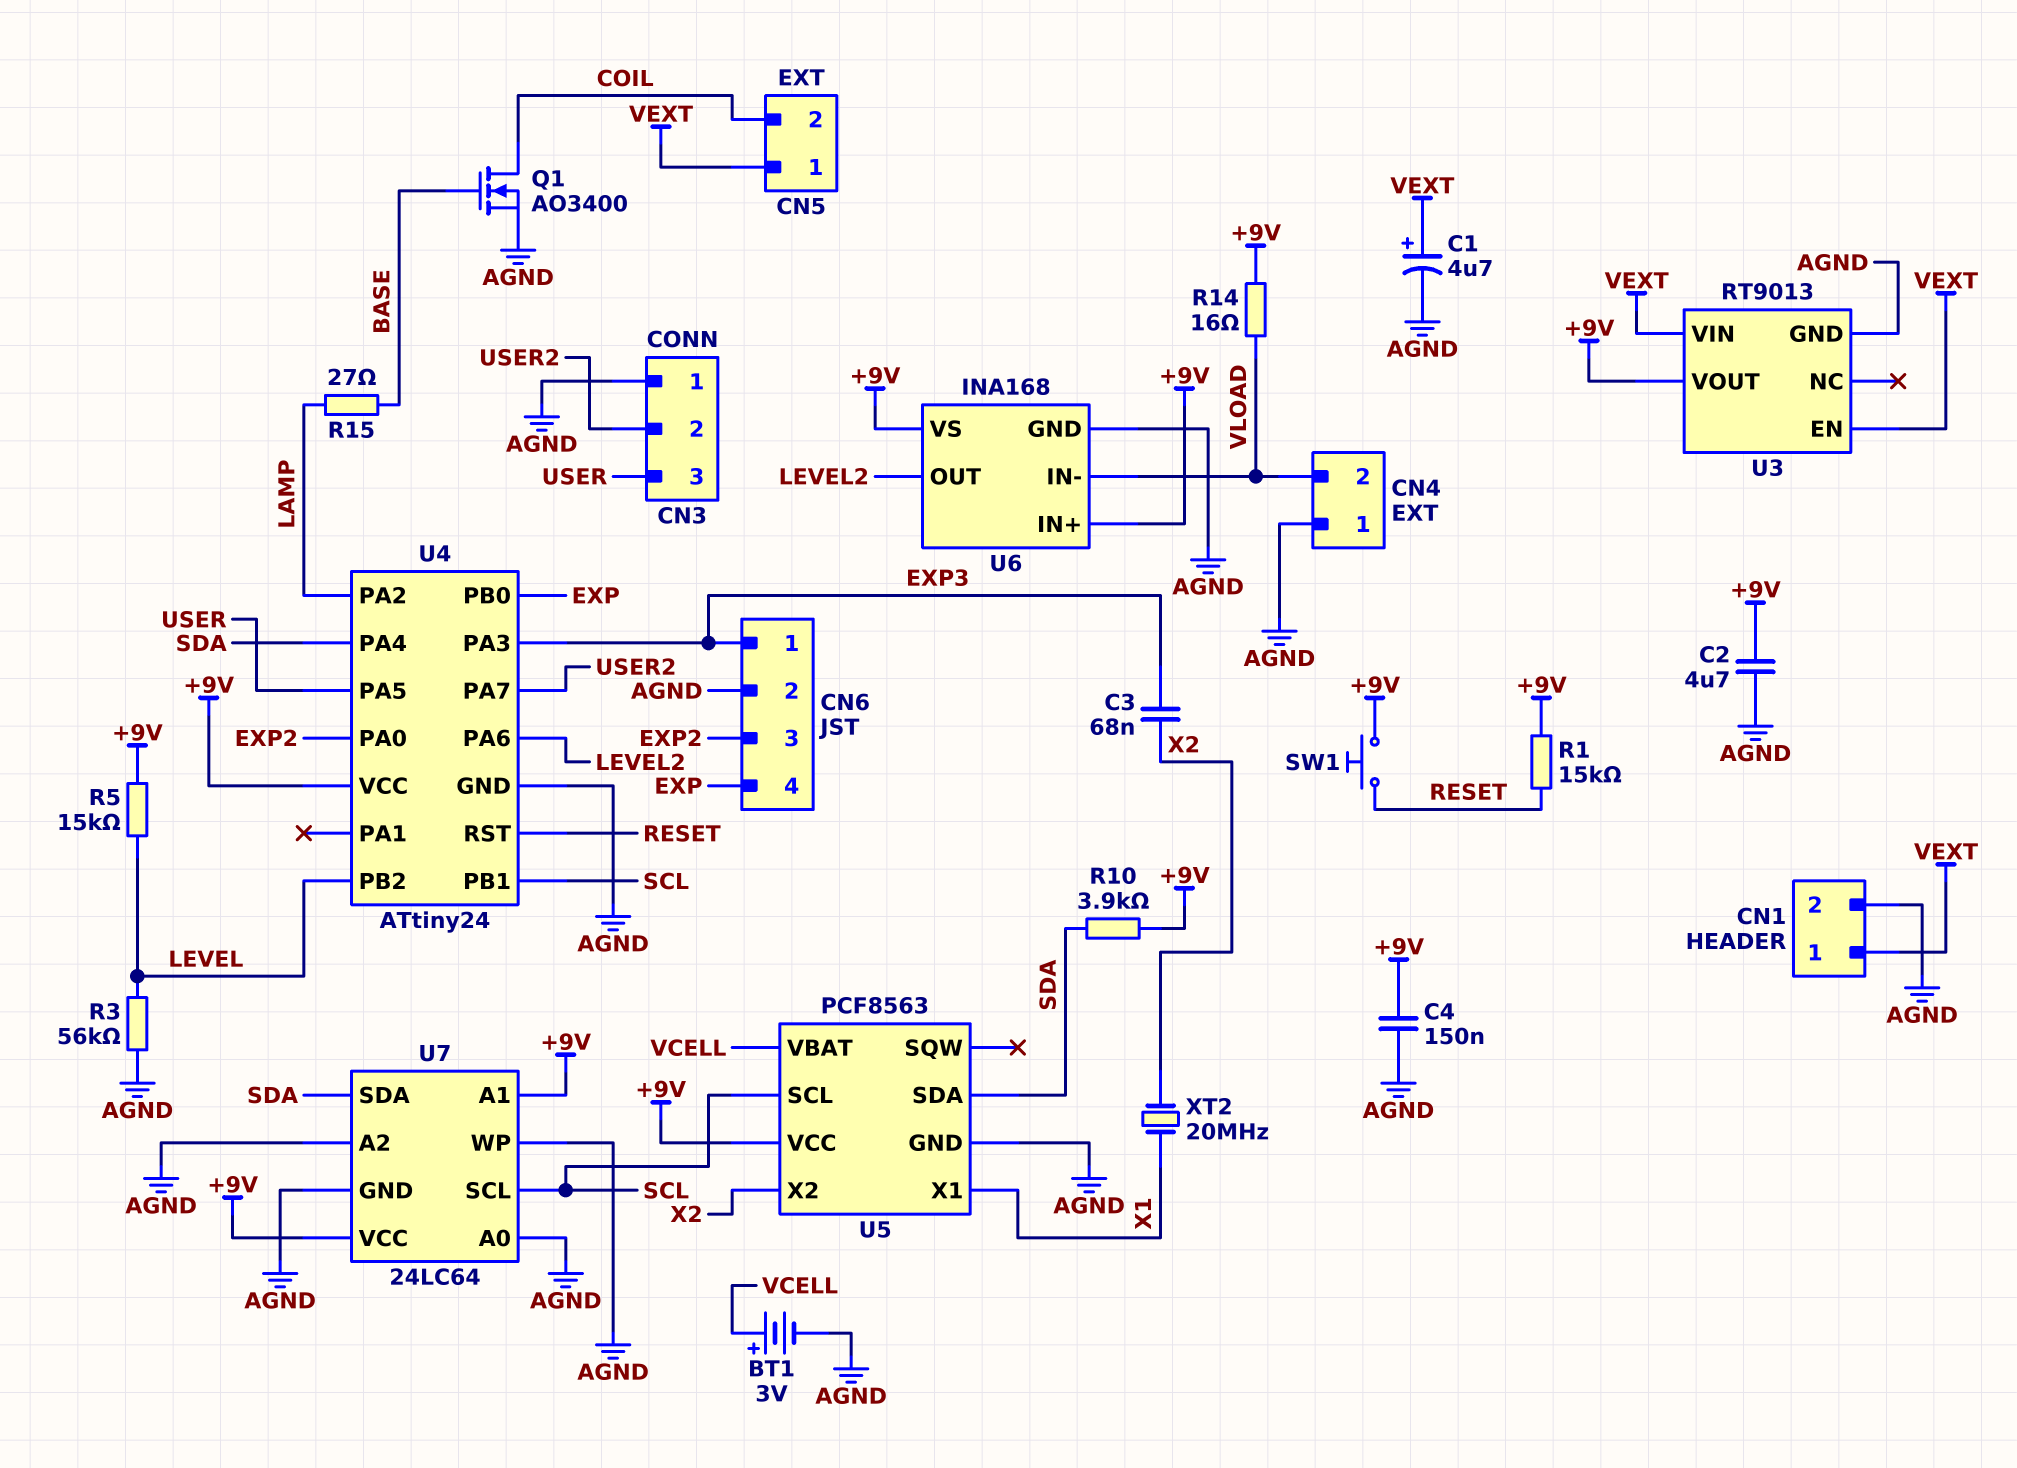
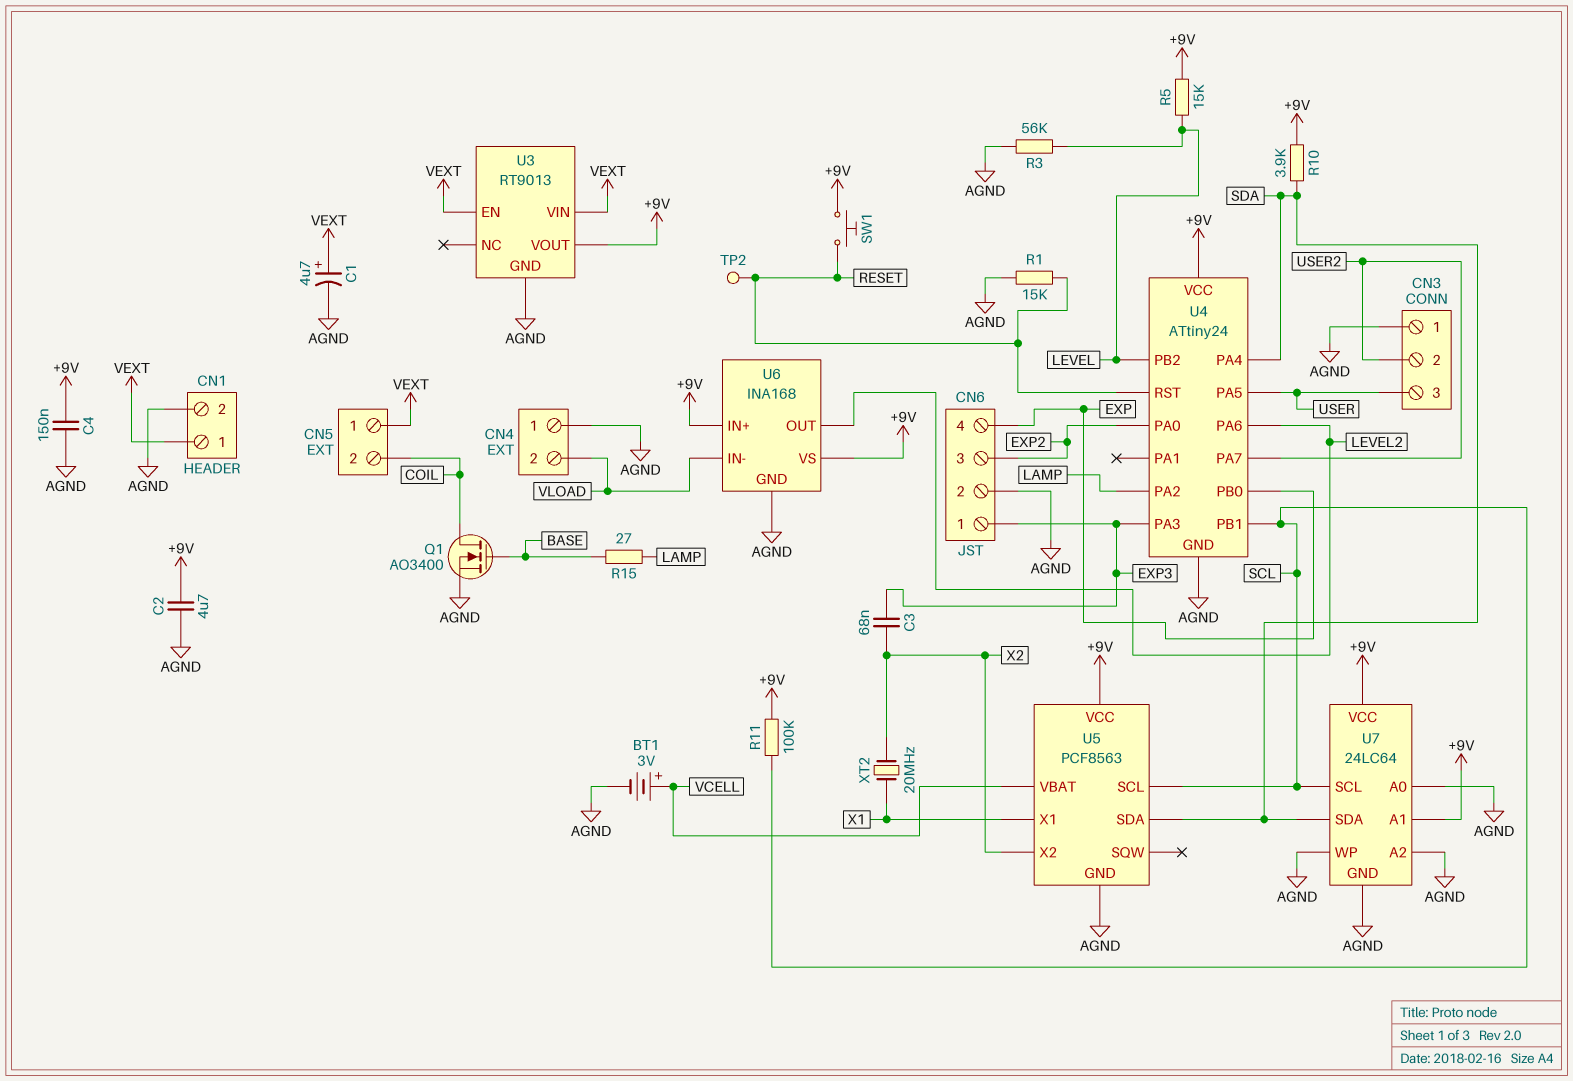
R1: 15k (+9V, RESET) -> 15k (AGND, RESET)
R11: none -> 100k (+9V, SCL)
R14: 16 (+9V, VLOAD) -> none
TP2: none -> test point (RESET)

